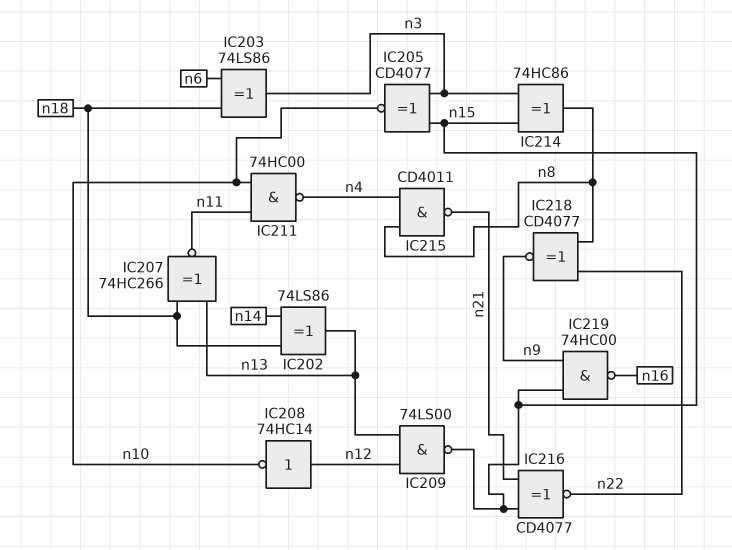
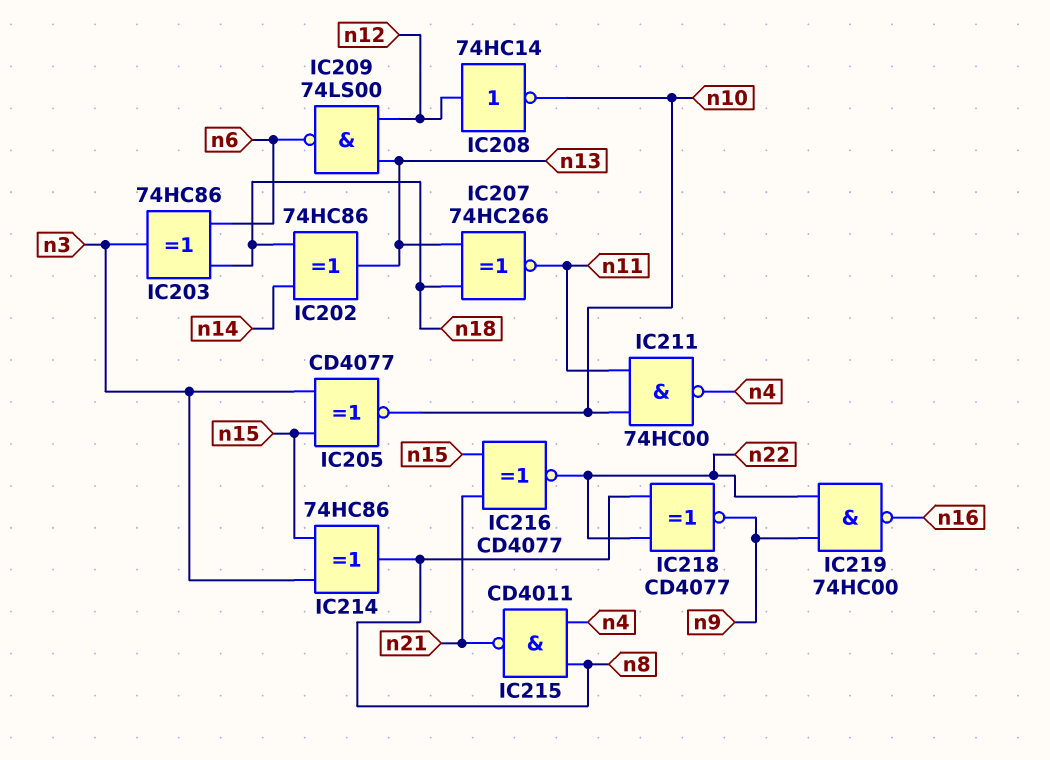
IC202: XOR 74LS86 (in n14, in n18, out n13) -> XOR 74HC86 (in n14, in n18, out n13)
IC203: XOR 74LS86 (in n6, in n18, out n3) -> XOR 74HC86 (in n6, in n18, out n3)
IC209: NAND 74LS00 (in n12, in n13, out n15) -> NAND 74LS00 (in n12, in n13, out n6)
IC219: NAND 74HC00 (in n9, in n15, out n16) -> NAND 74HC00 (in n9, in n22, out n16)

